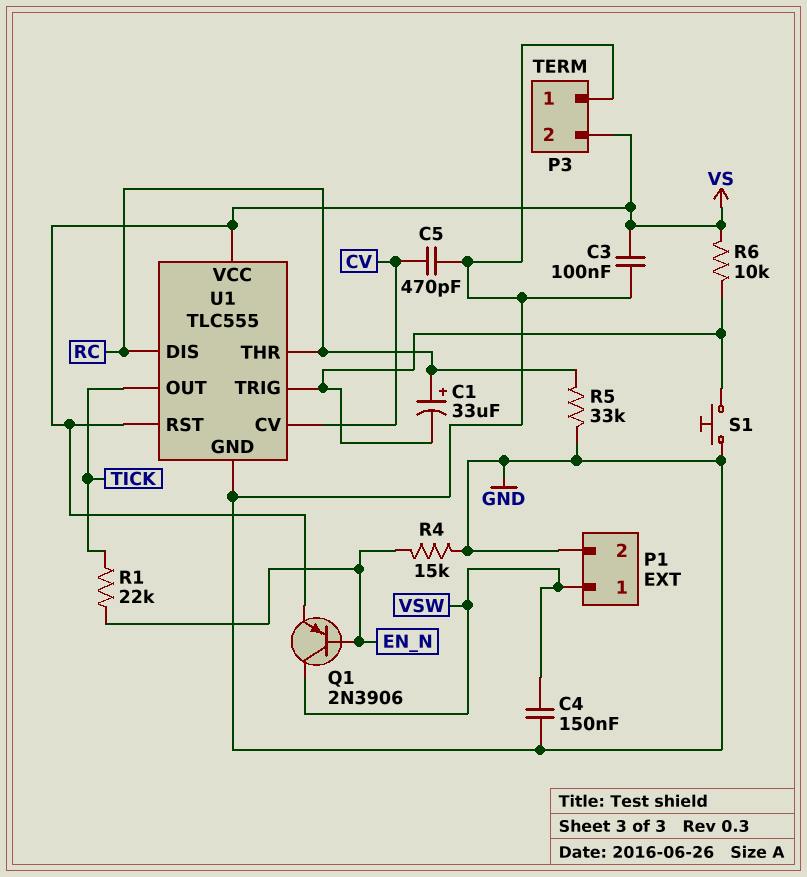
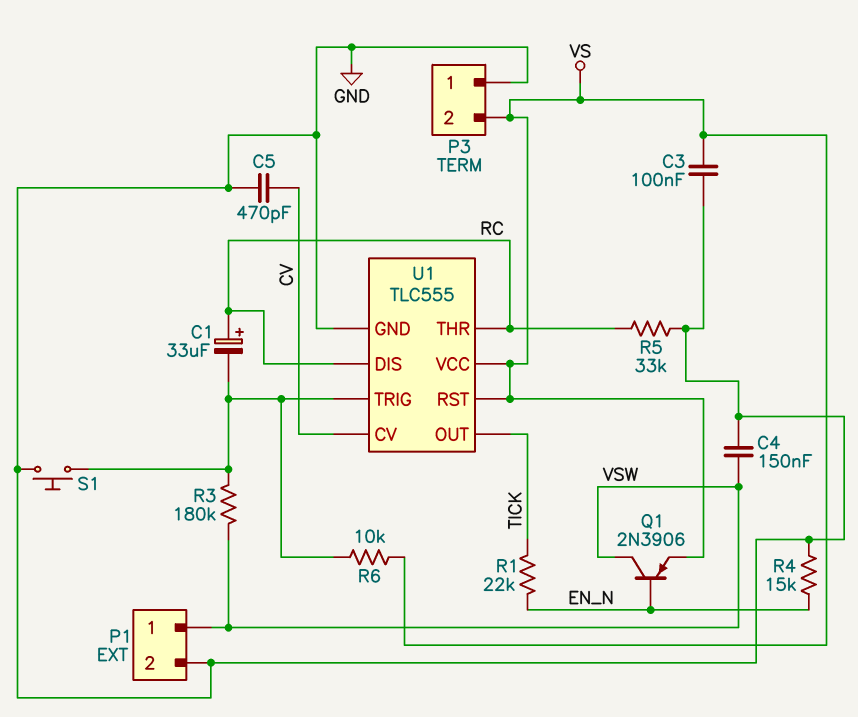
R3: none -> 180k (U1/TRIG, VSW)

